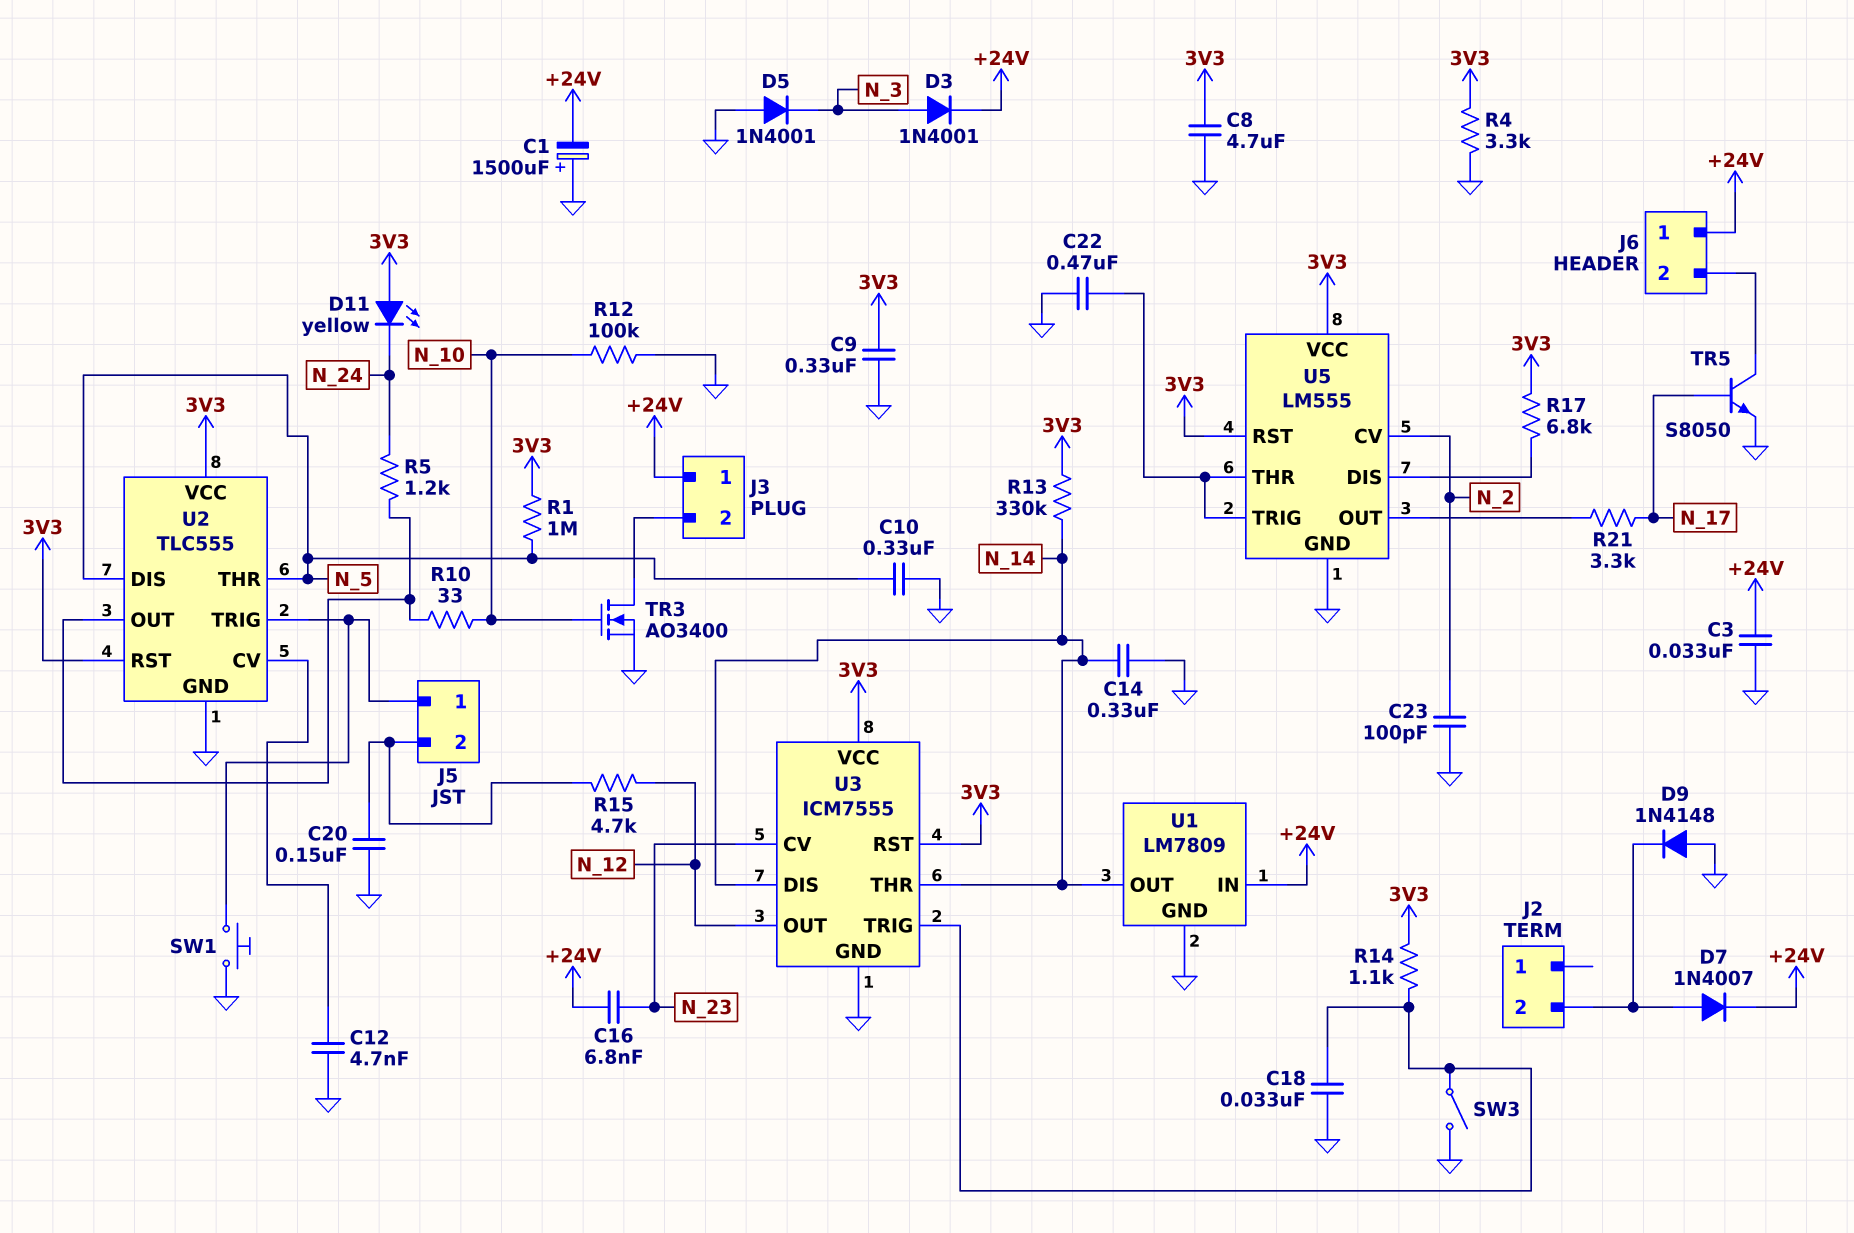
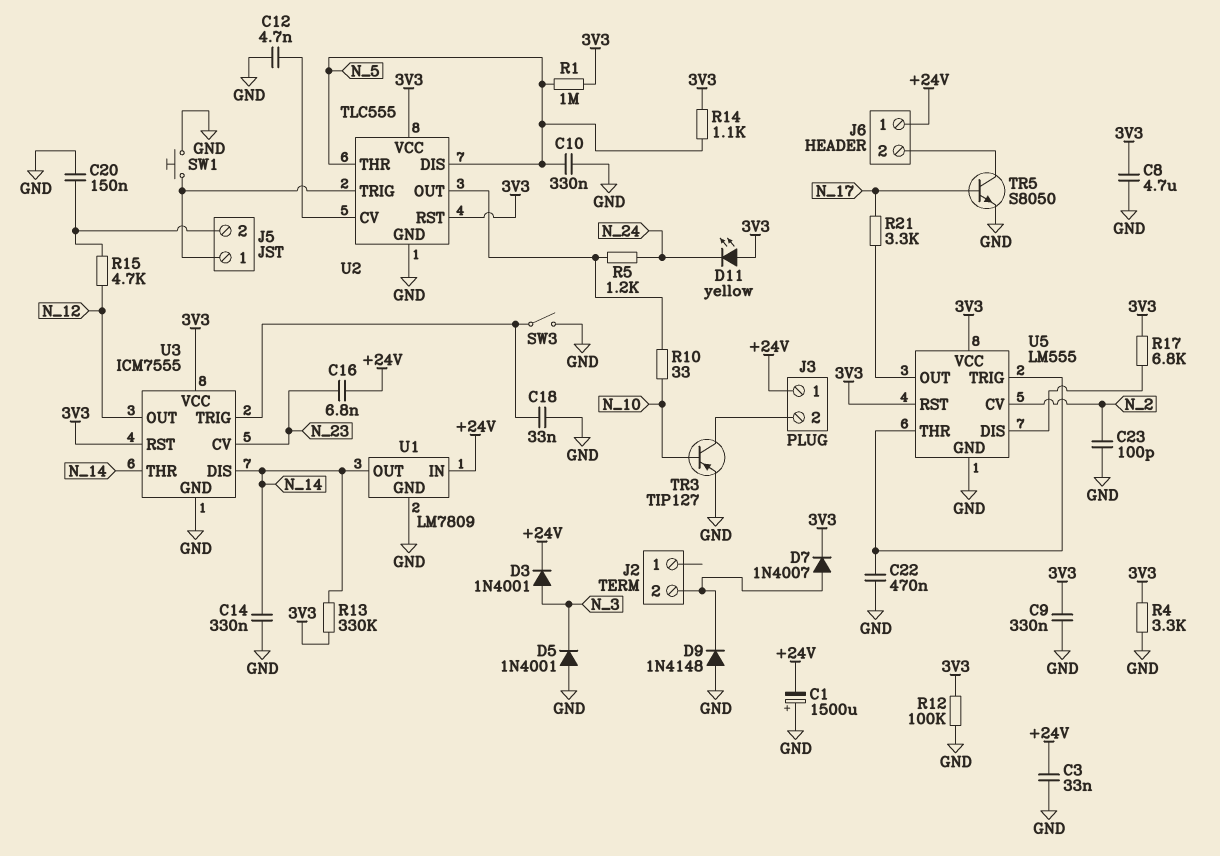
D7: diode 1N4007 (A J2/2, K +24V) -> diode 1N4007 (A J2/2, K 3V3)
R12: 100k (GND, N_10) -> 100k (3V3, GND)
R14: 1.1k (3V3, U3/TRIG) -> 1.1k (3V3, N_5)
TR3: NMOS AO3400 (G N_10, D J3/2, S GND) -> PNP TIP127 (B N_10, C J3/2, E GND)

